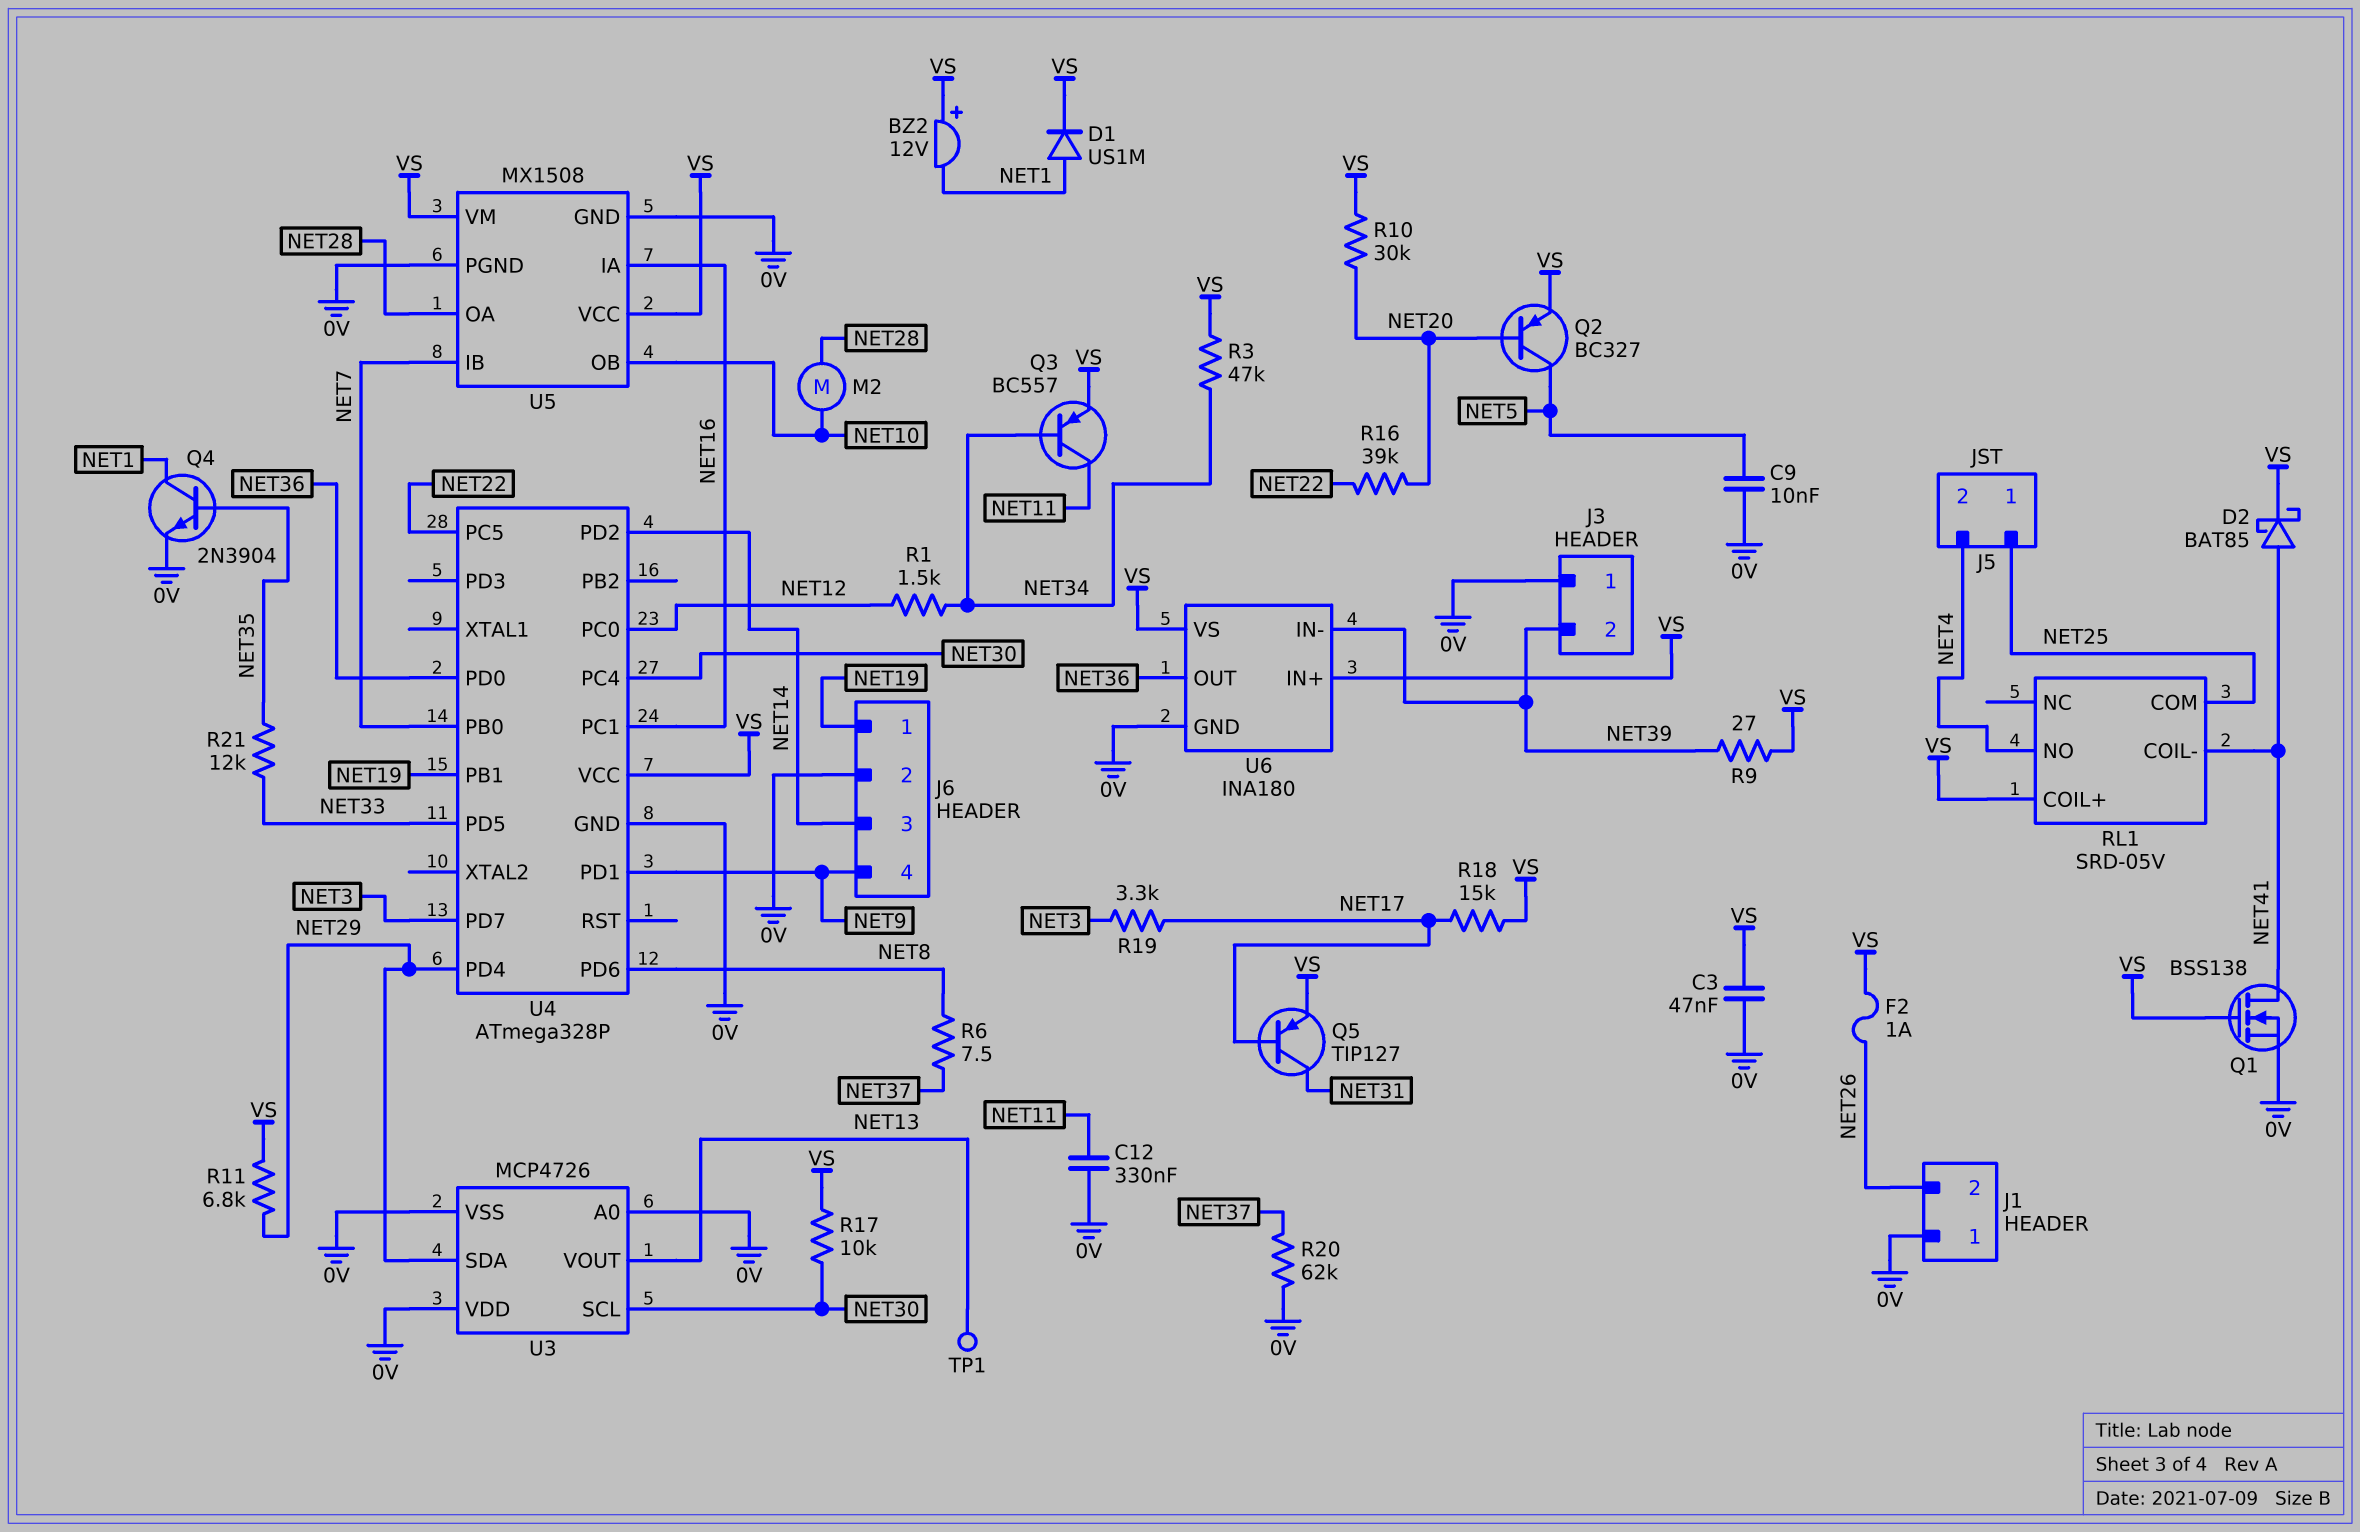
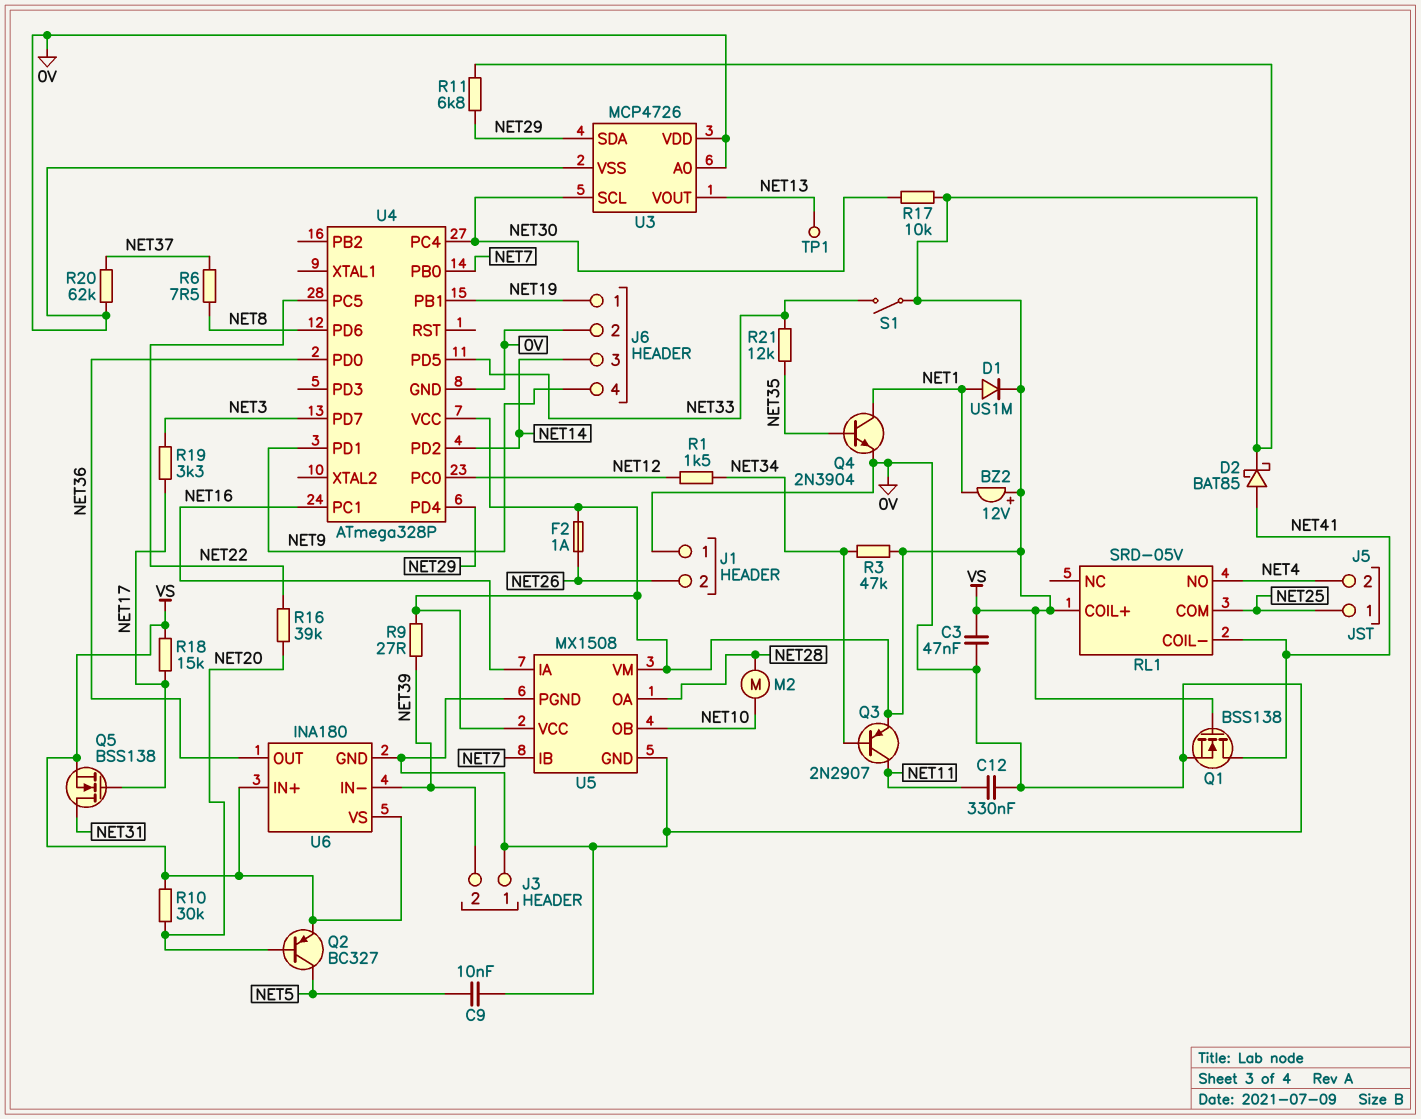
Q3: PNP BC557 (B NET34, C NET11, E VS) -> PNP 2N2907 (B NET34, C NET11, E VS)
Q5: PNP TIP127 (B NET17, C NET31, E VS) -> NMOS BSS138 (G NET17, D NET31, S VS)
S1: none -> switch (NET33, VS)

